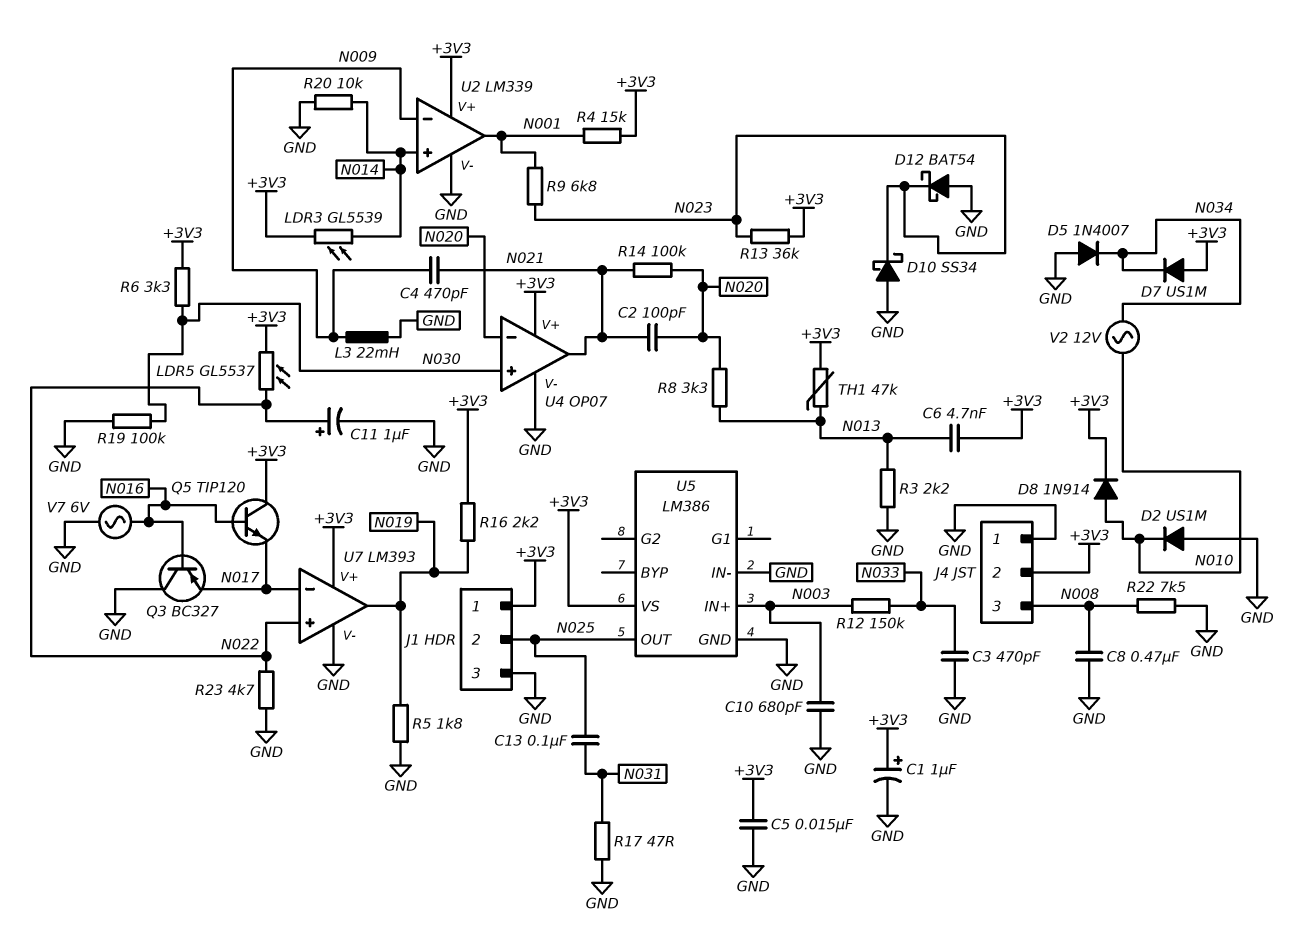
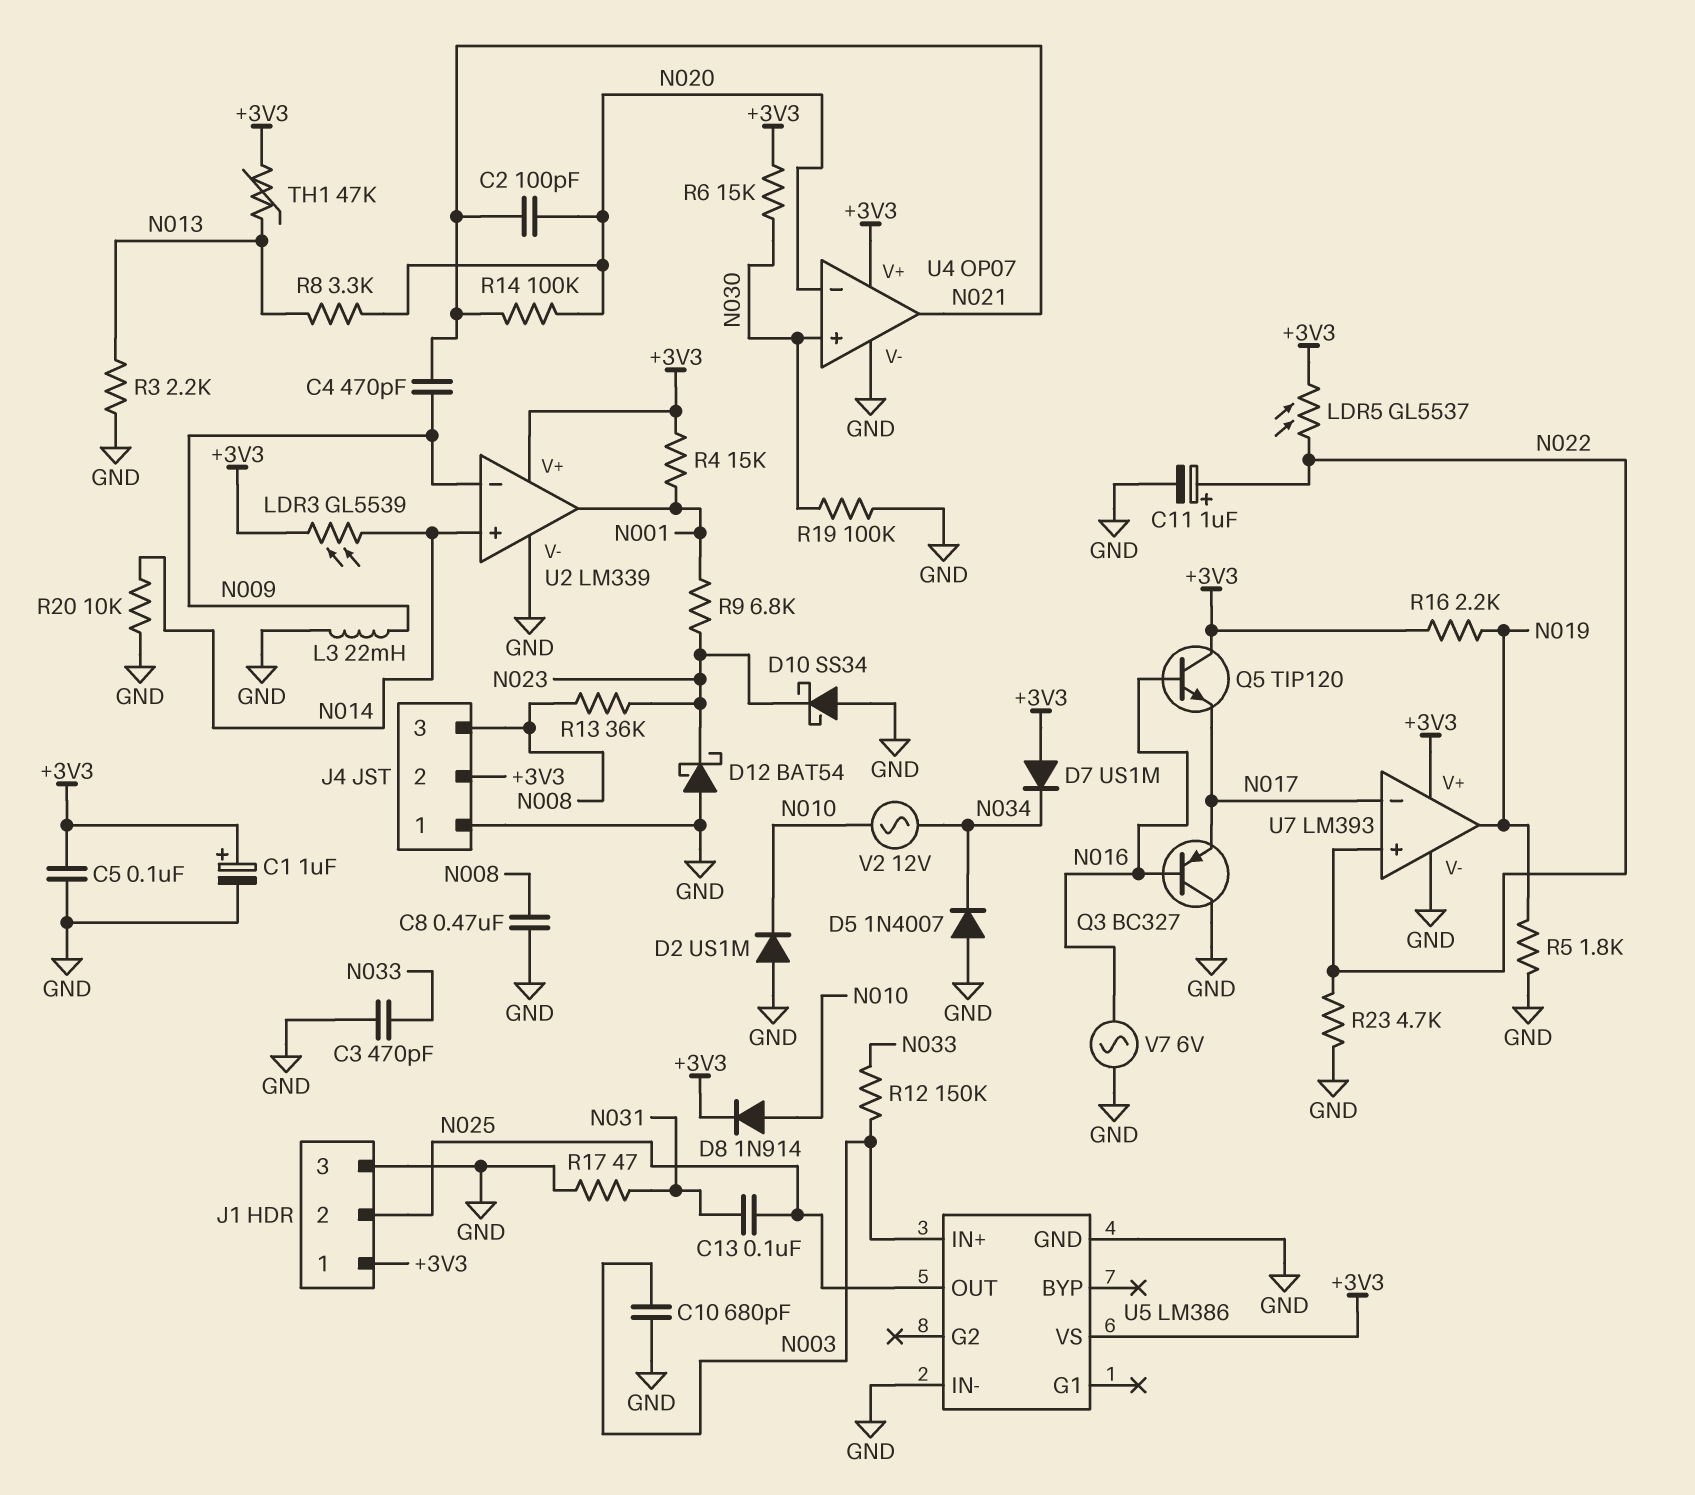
C5: 15nF (+3V3, GND) -> 100nF (+3V3, GND)
C6: 4.7nF (+3V3, N013) -> none
R6: 3.3k (+3V3, N030) -> 15k (+3V3, N030)
R13: 36k (+3V3, N023) -> 36k (N008, N023)
R22: 7.5k (GND, N008) -> none

